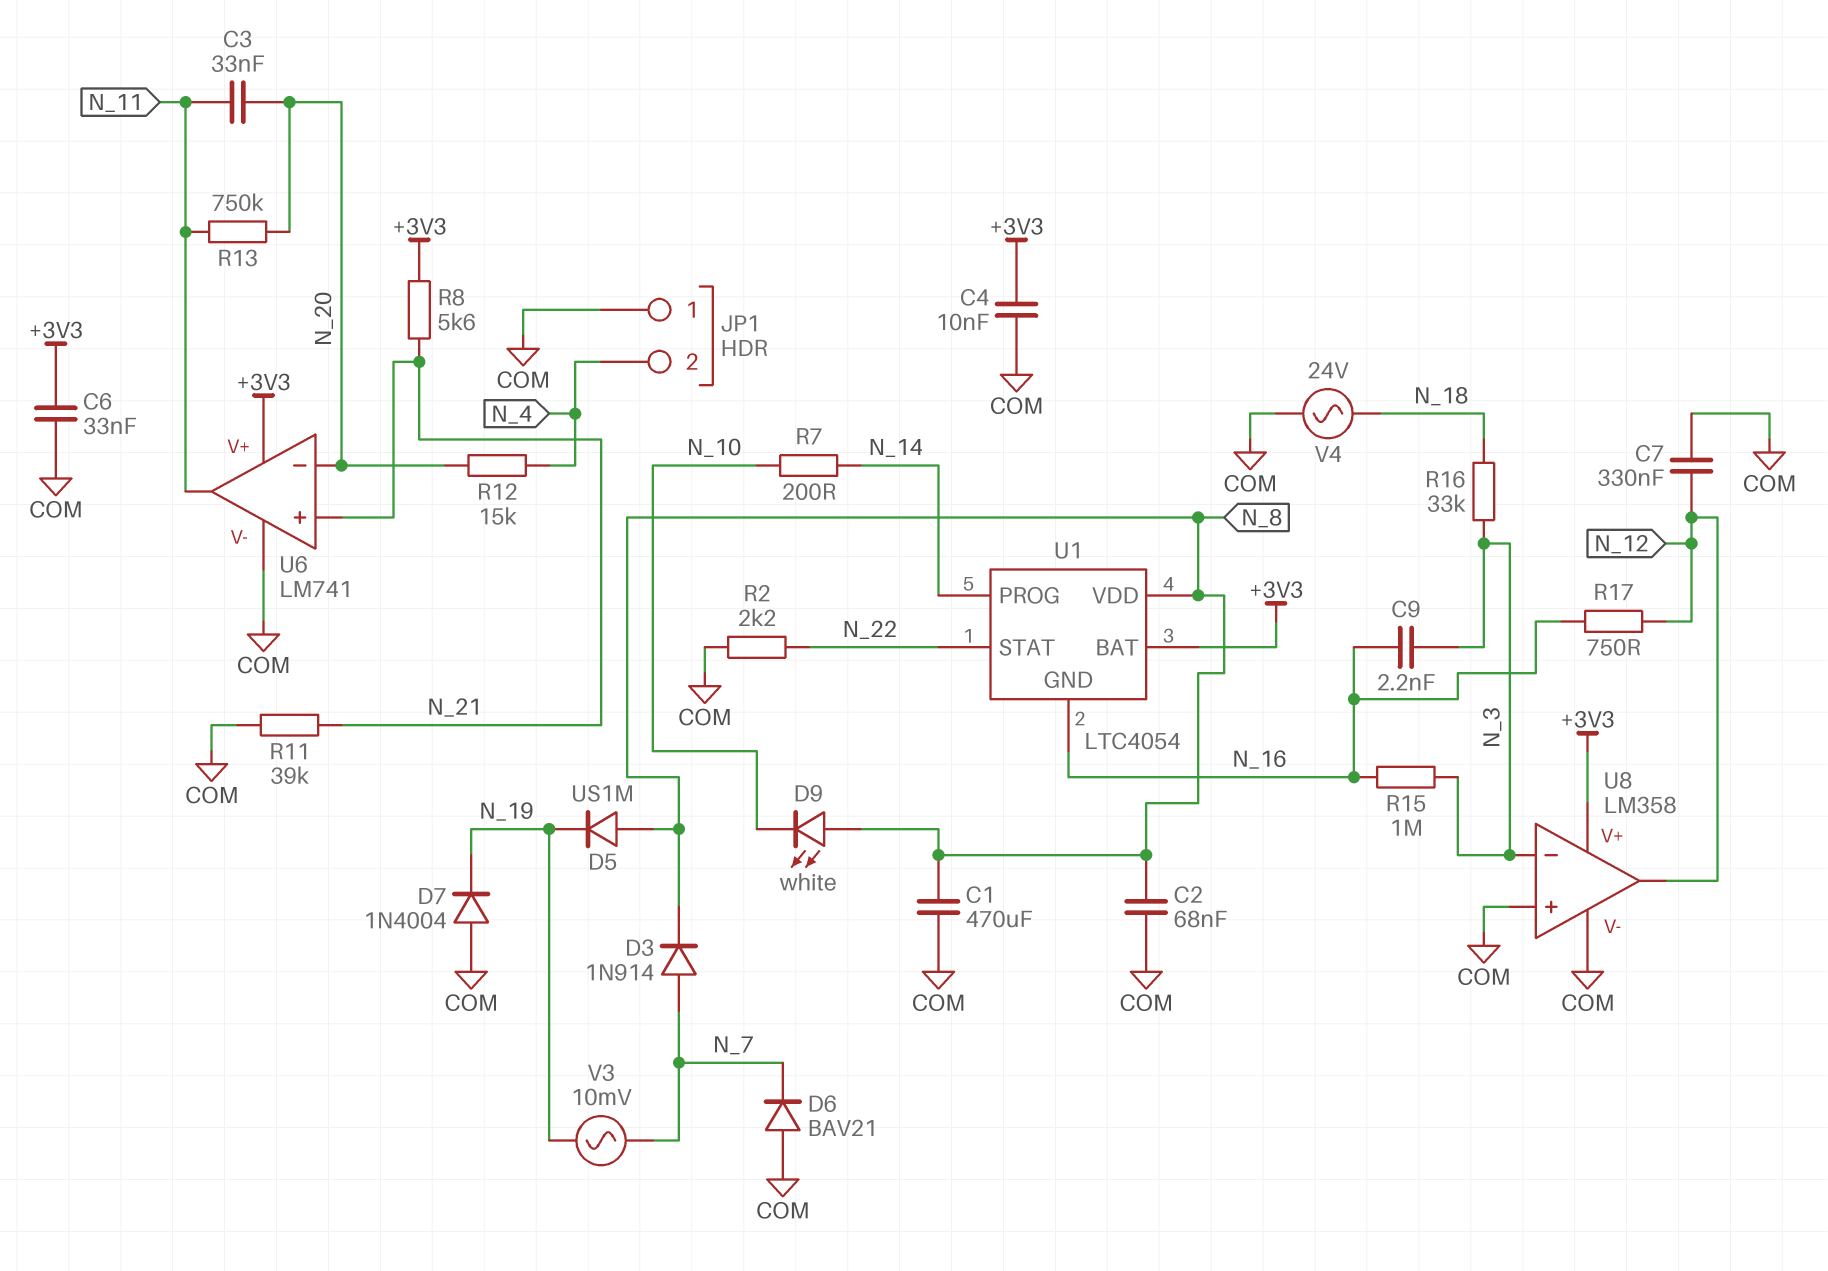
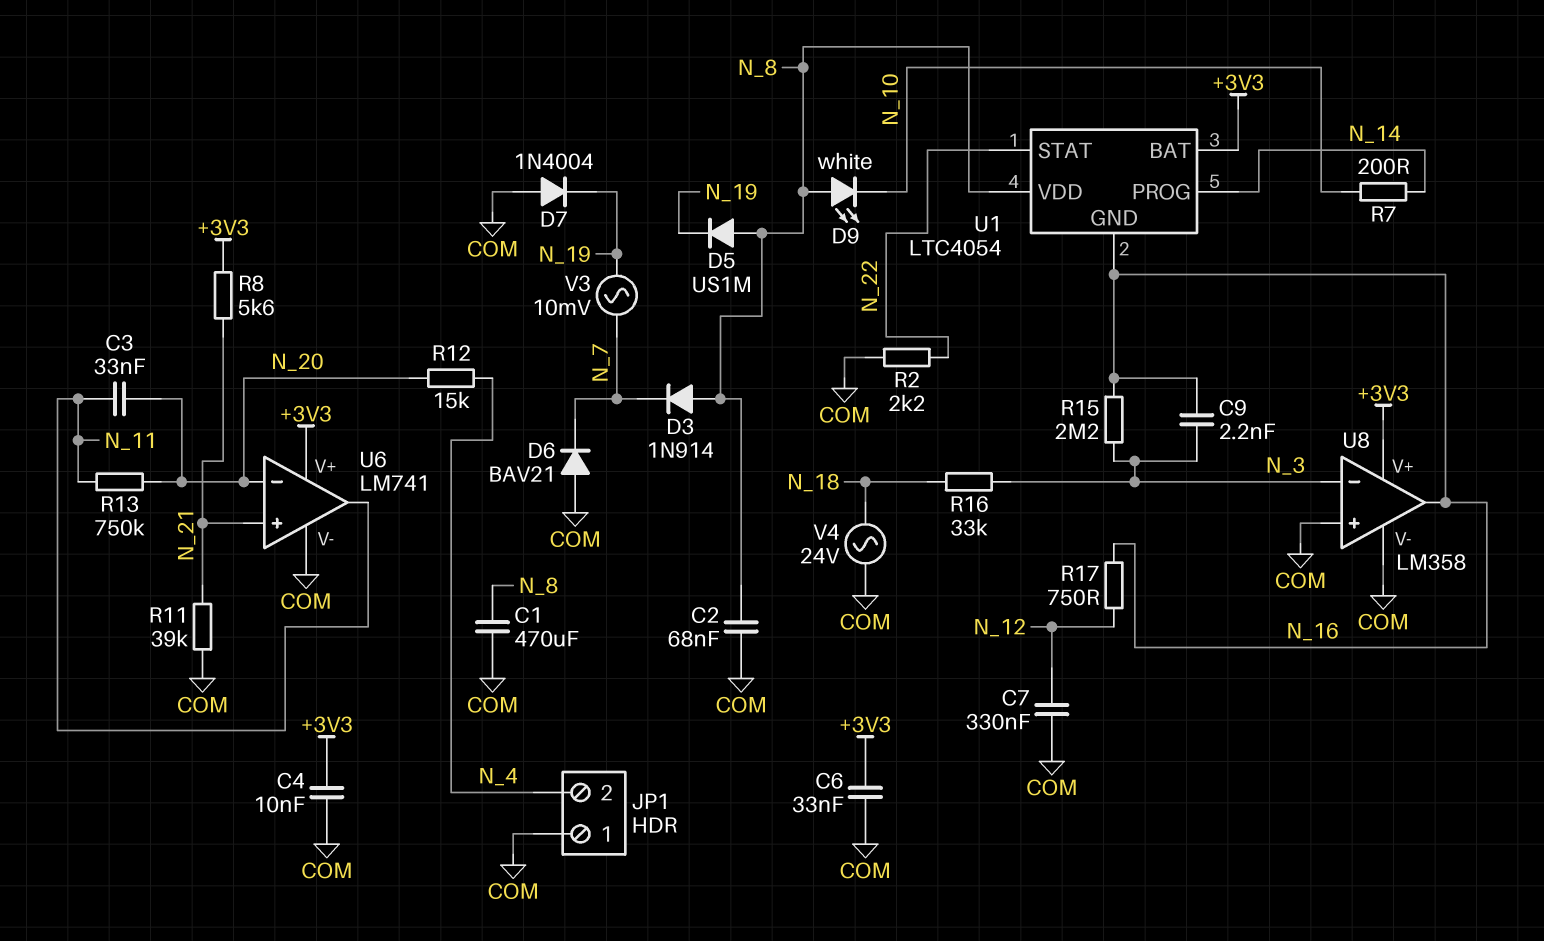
D3: diode 1N914 (A N_7, K N_8) -> diode 1N914 (A N_8, K N_7)
R15: 1M (N_3, N_16) -> 2.2M (N_3, N_16)
U8 pin out: N_12 -> N_16

